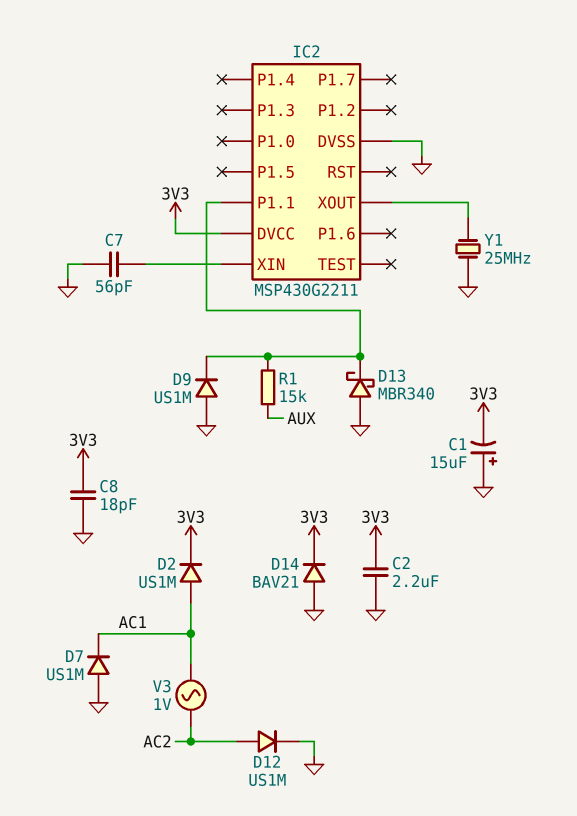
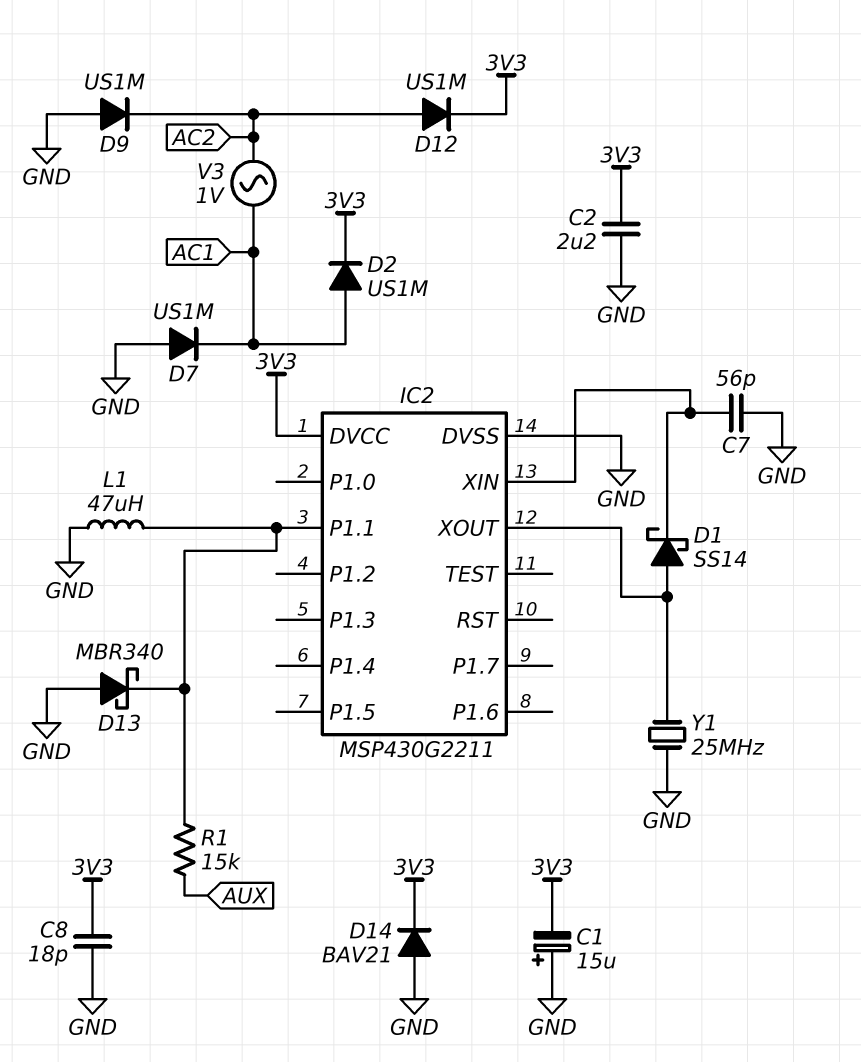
D1: none -> schottky SS14 (A IC2/XOUT, K IC2/XIN)
D9: diode US1M (A GND, K IC2/P1.1) -> diode US1M (A GND, K AC2)
D12: diode US1M (A AC2, K GND) -> diode US1M (A AC2, K 3V3)
L1: none -> 47uH (GND, IC2/P1.1)

